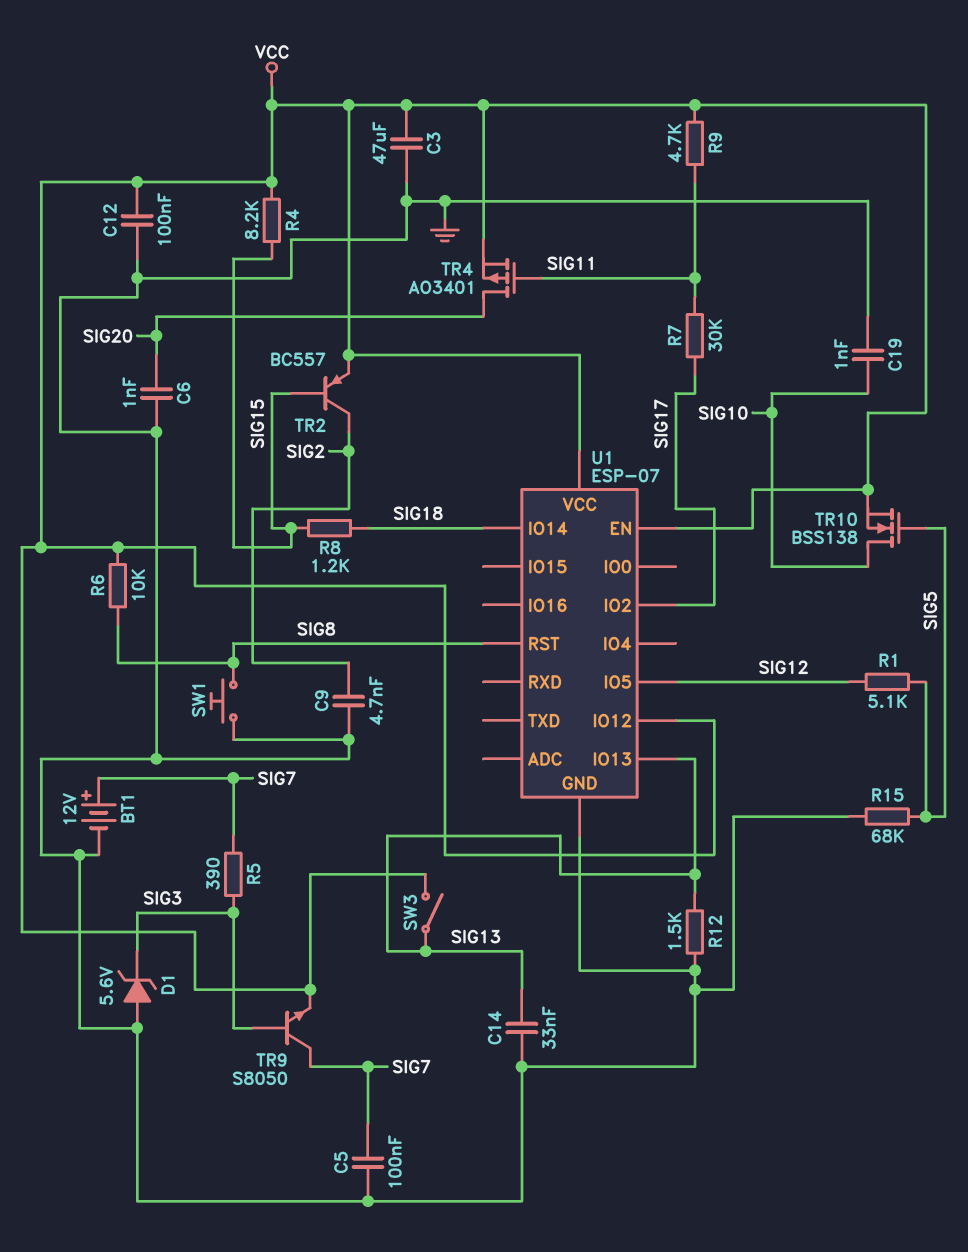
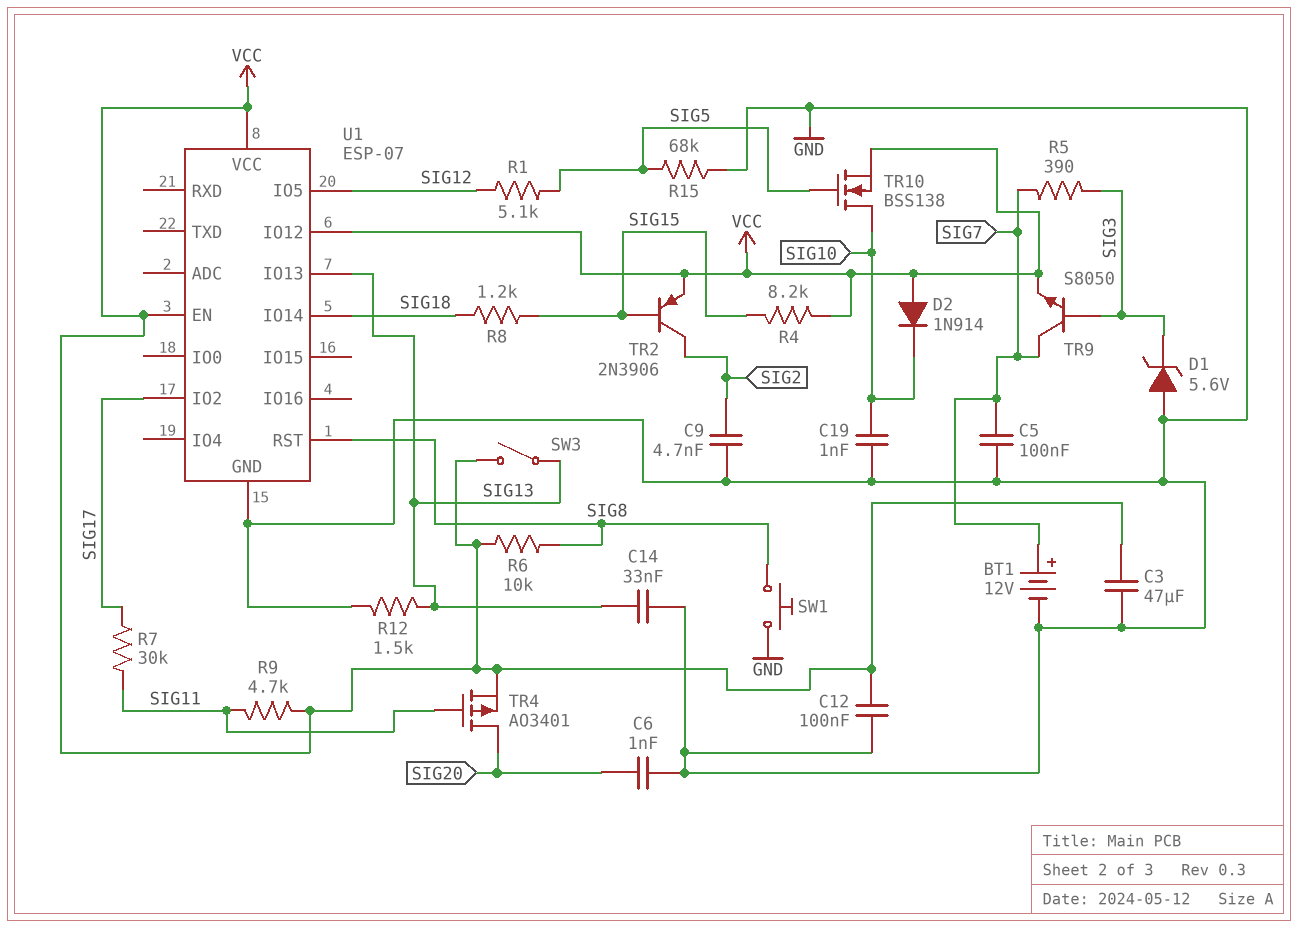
D2: none -> diode 1N914 (A VCC, K SIG10)
TR2: PNP BC557 (B SIG15, C SIG2, E VCC) -> PNP 2N3906 (B SIG15, C SIG2, E VCC)

